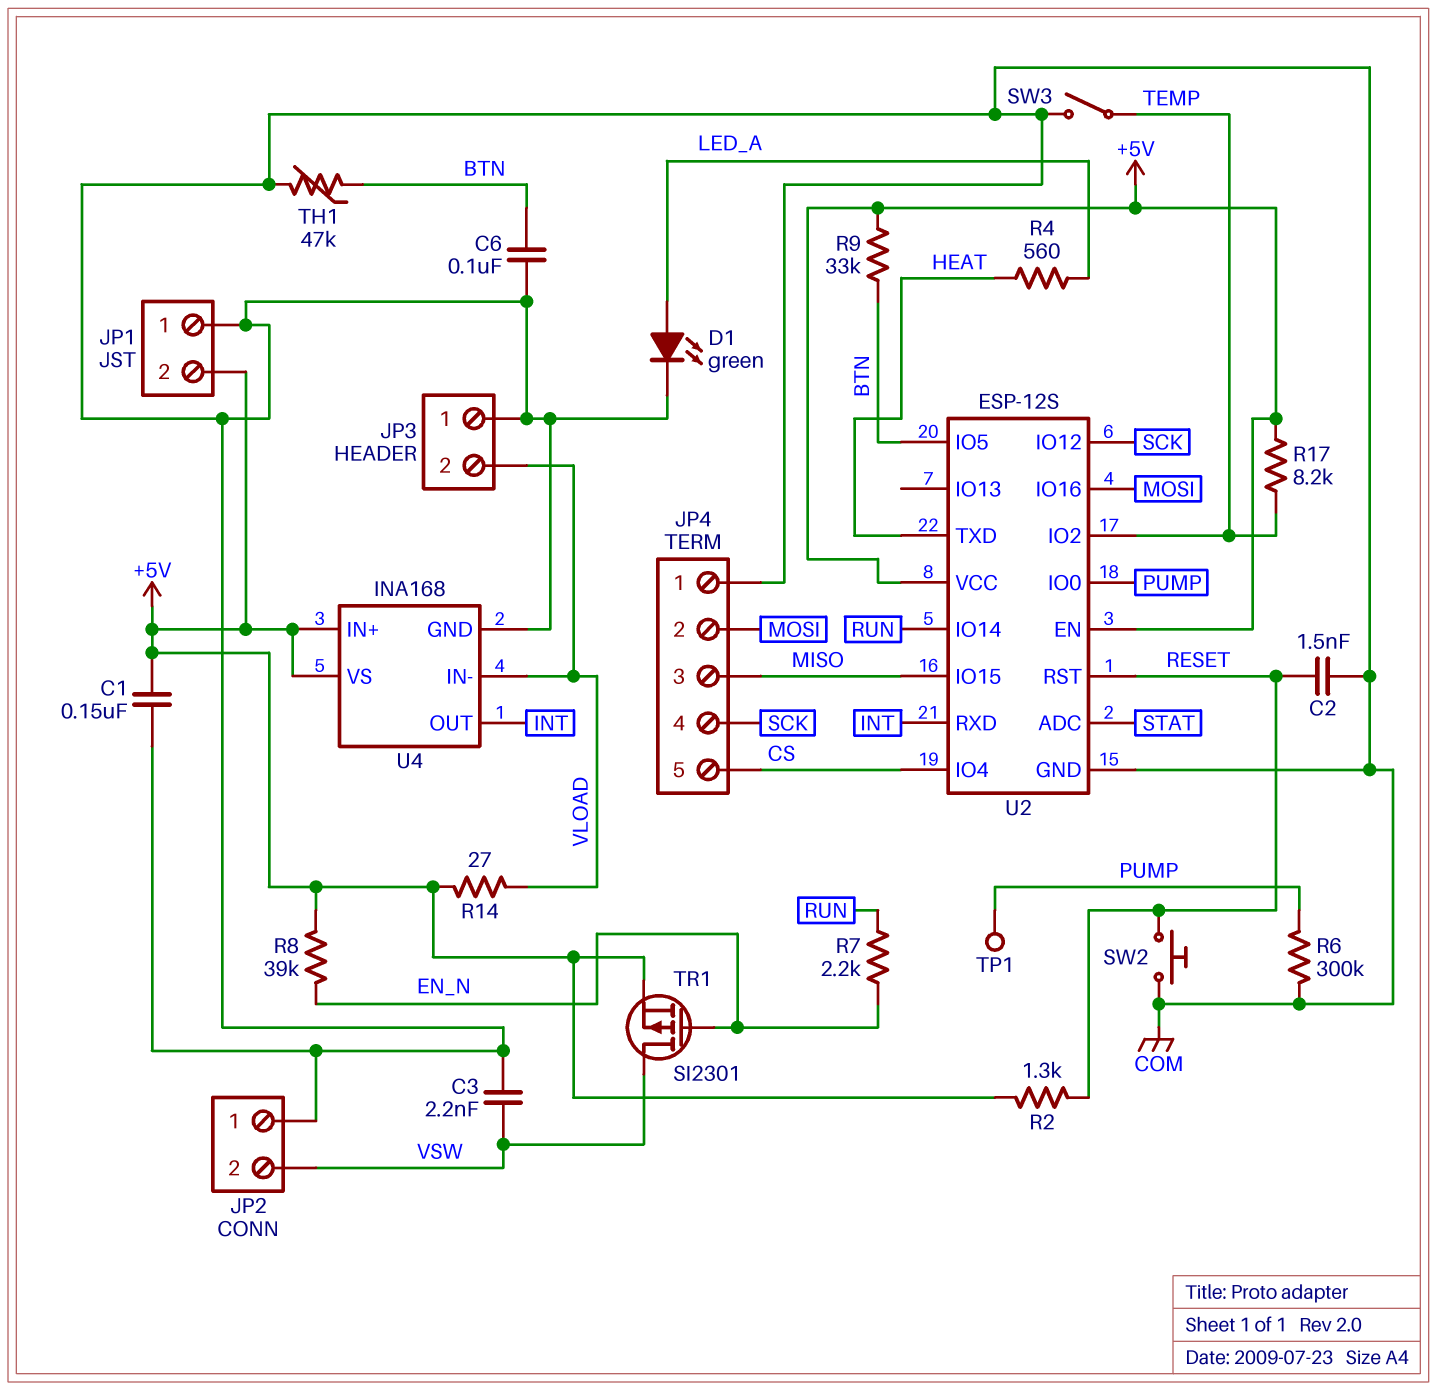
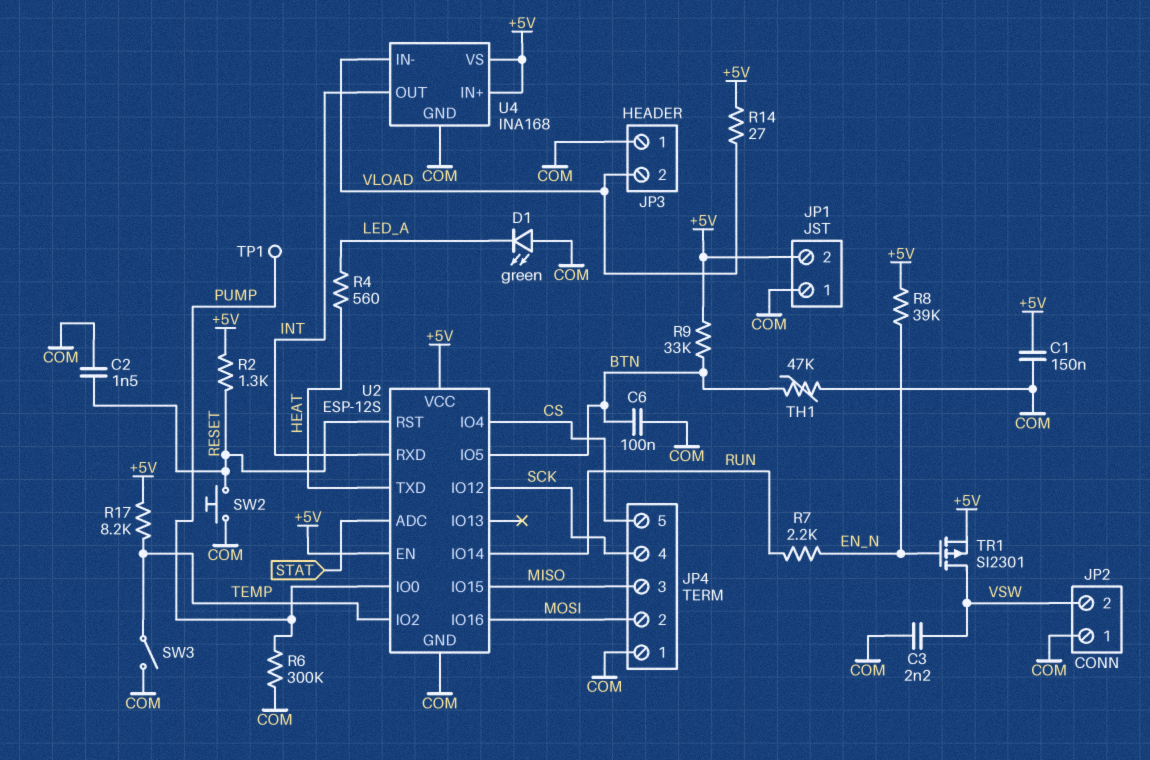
D1: LED green (A LED_A, K COM) -> LED green (A COM, K LED_A)

